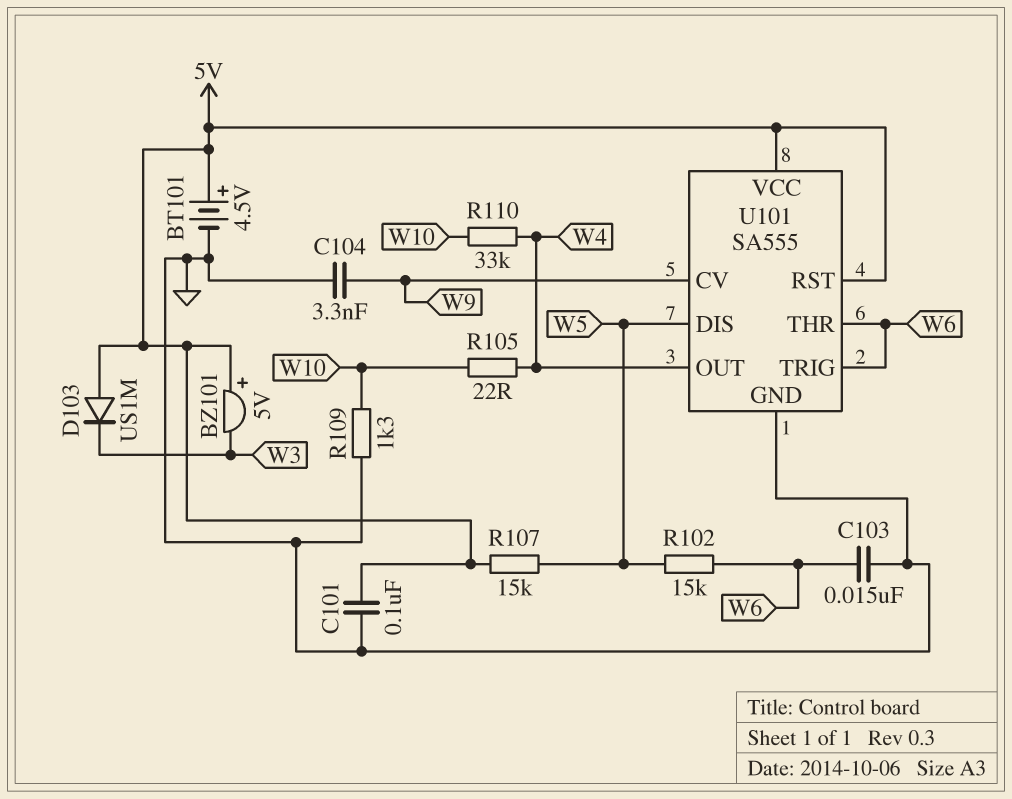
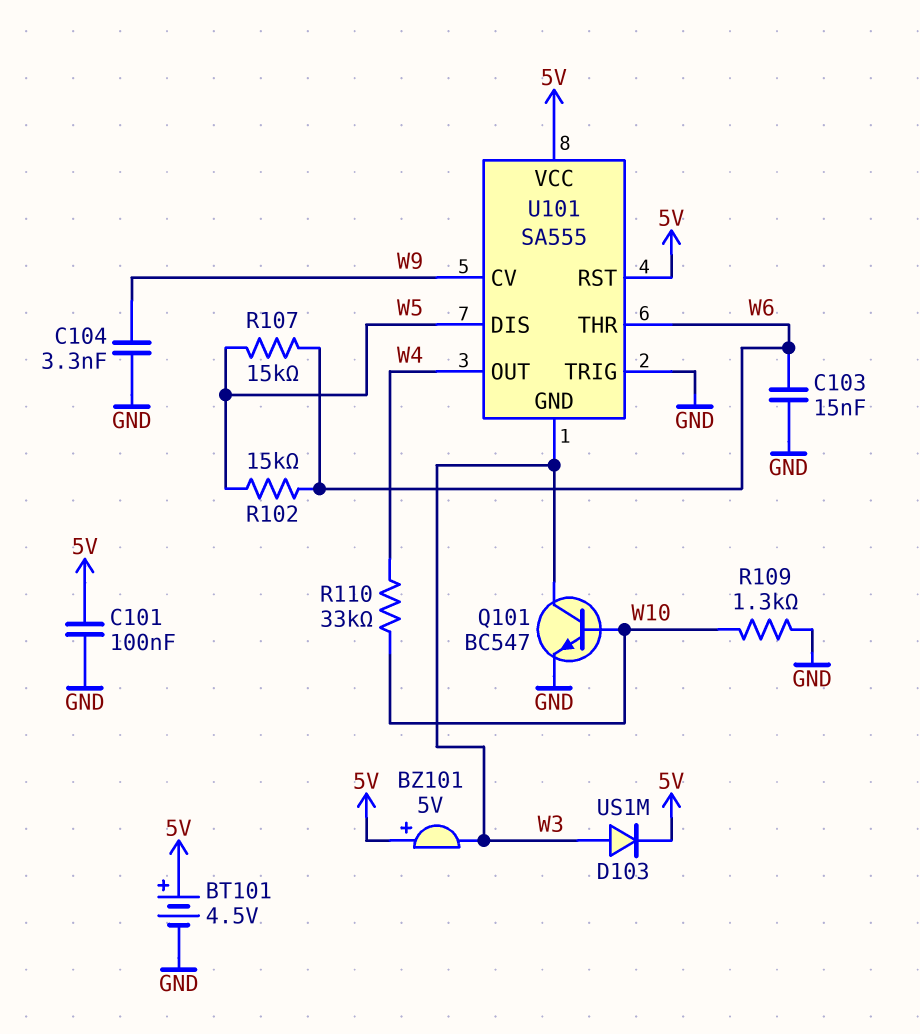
D103: diode US1M (A 5V, K W3) -> diode US1M (A W3, K 5V)
Q101: none -> NPN BC547 (B W10, C W3, E GND)
R105: 22 (W4, W10) -> none
R107: 15k (5V, W5) -> 15k (W5, W6)
U101 pin GND: GND -> W3
U101 pin TRIG: W6 -> GND

